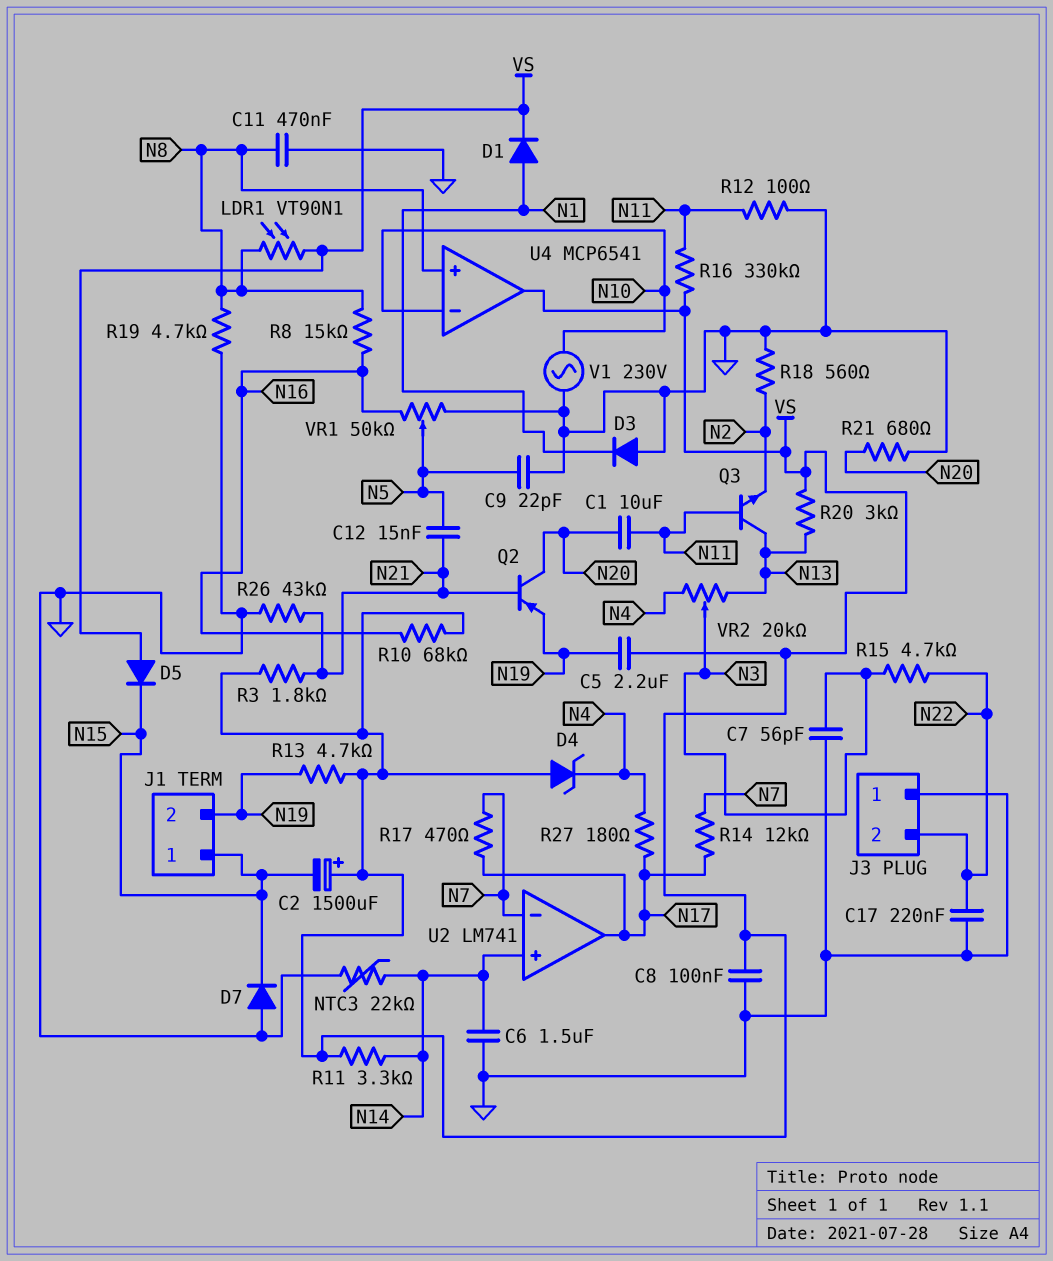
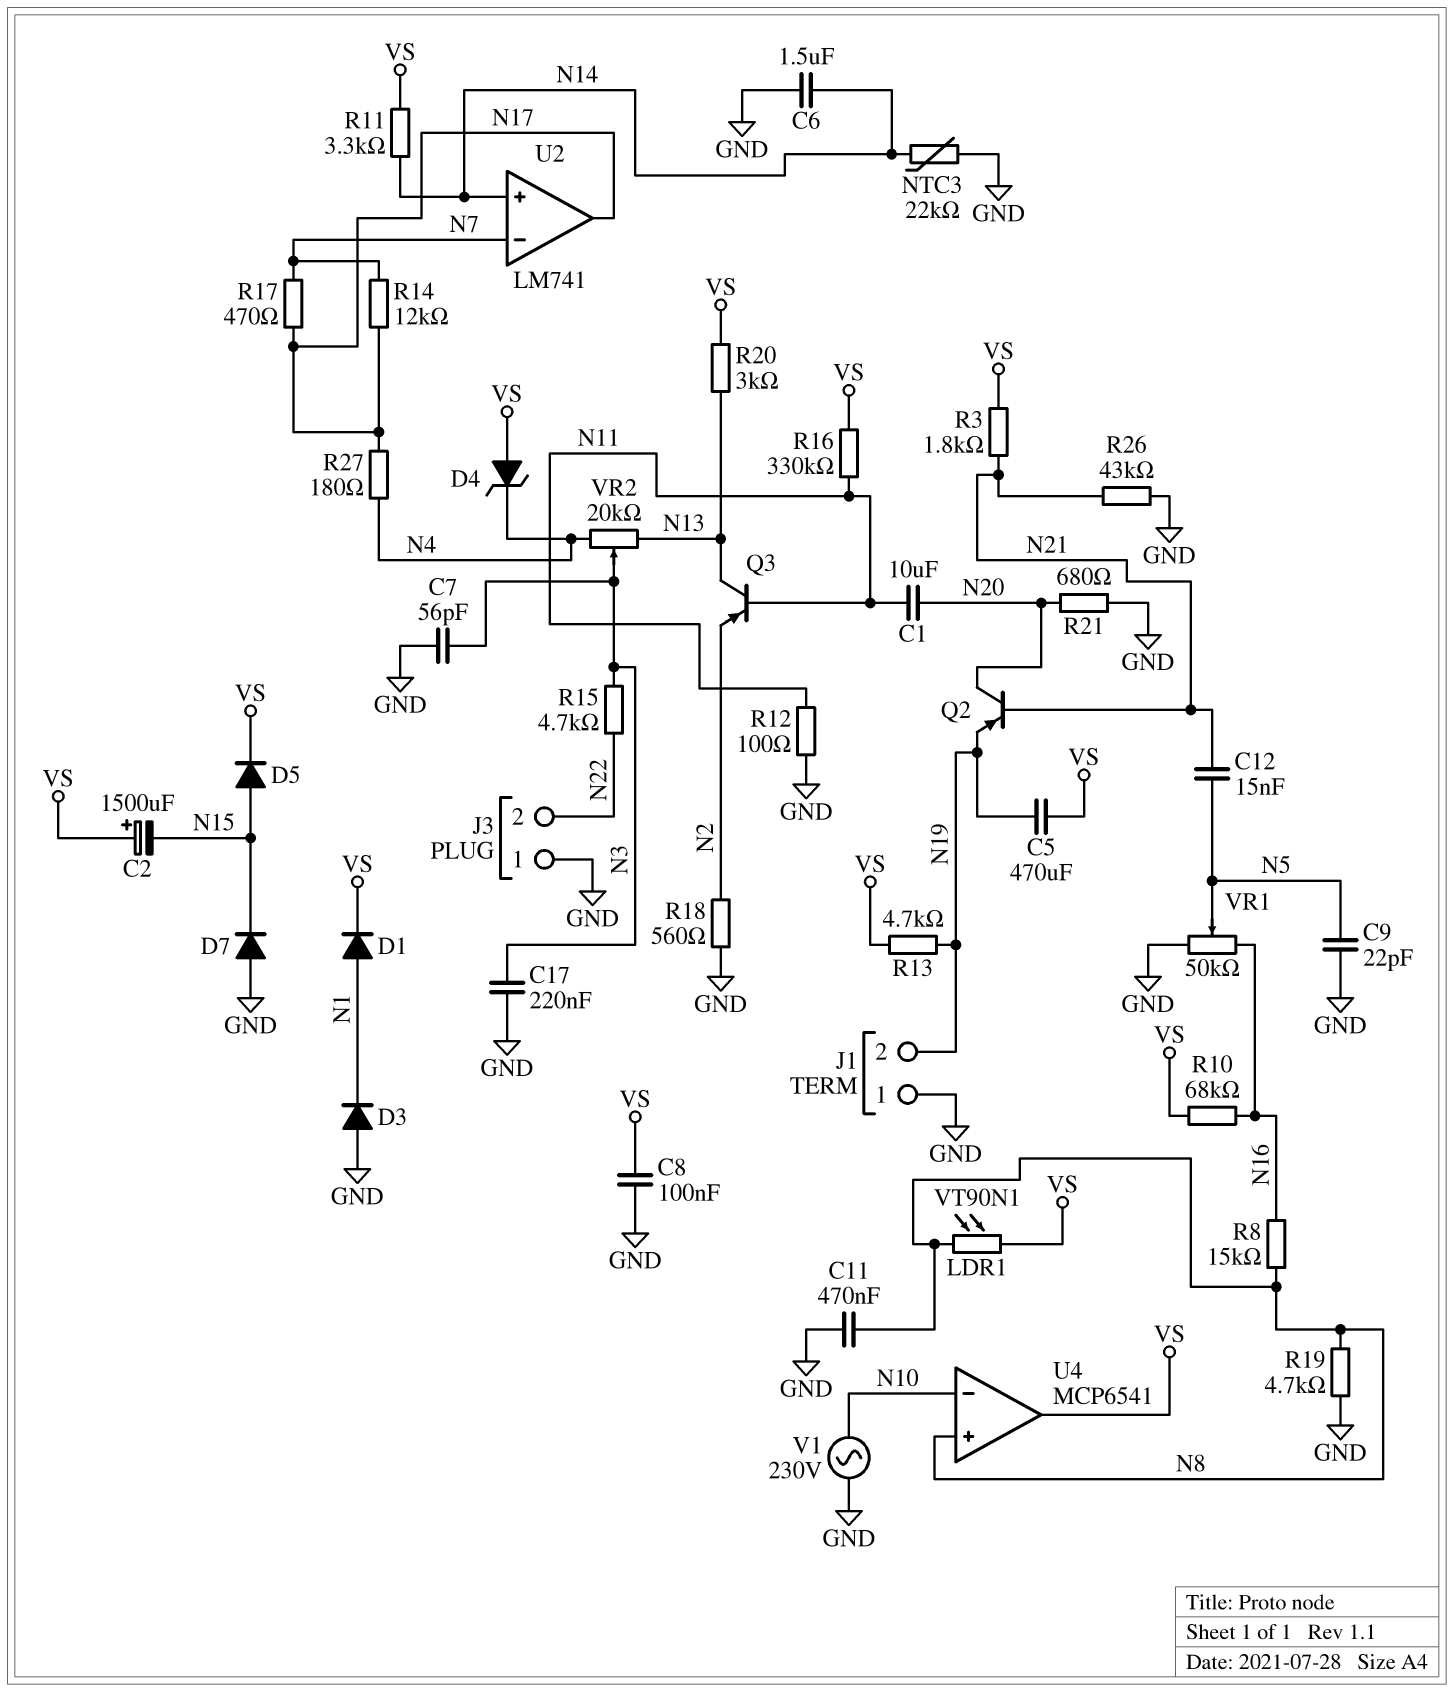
C5: 2.2uF (N19, VS) -> 470uF (N19, VS)
C17: 220nF (GND, N22) -> 220nF (GND, N3)
D5: diode (A VS, K N15) -> diode (A N15, K VS)
J1 pin 1: N15 -> GND
Q3: NPN (B N11, C N13, E N2) -> PNP (B N11, C N13, E N2)

